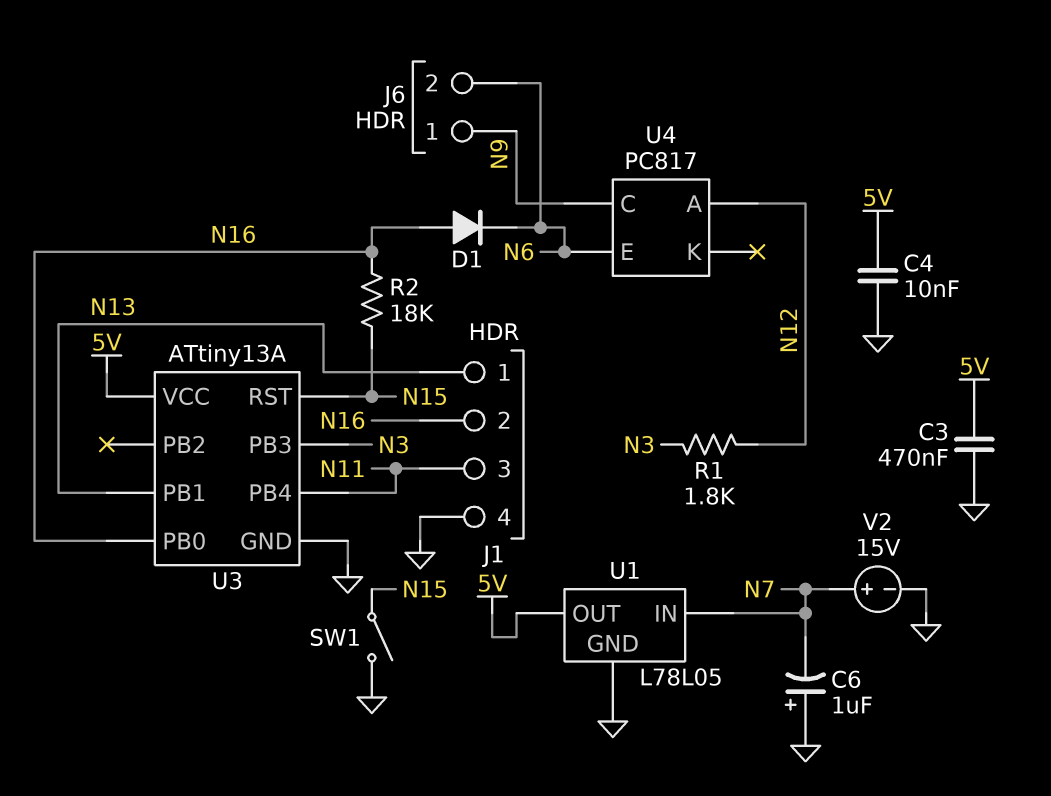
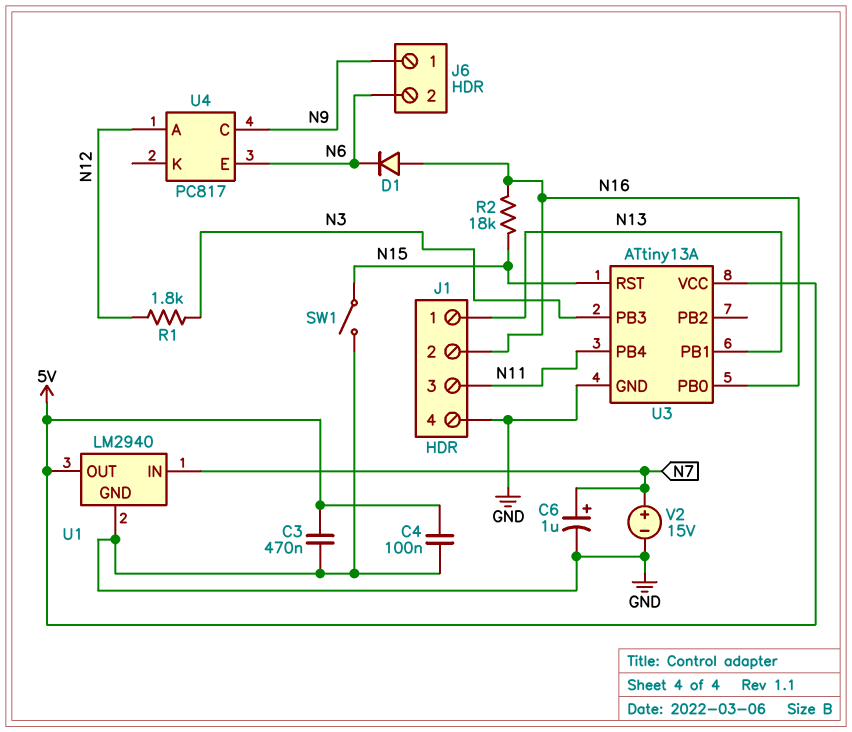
C4: 10nF (5V, GND) -> 100nF (5V, GND)
C6: 1uF (plus GND, minus N7) -> 1uF (plus N7, minus GND)
U1: L78L05 -> LM2940

